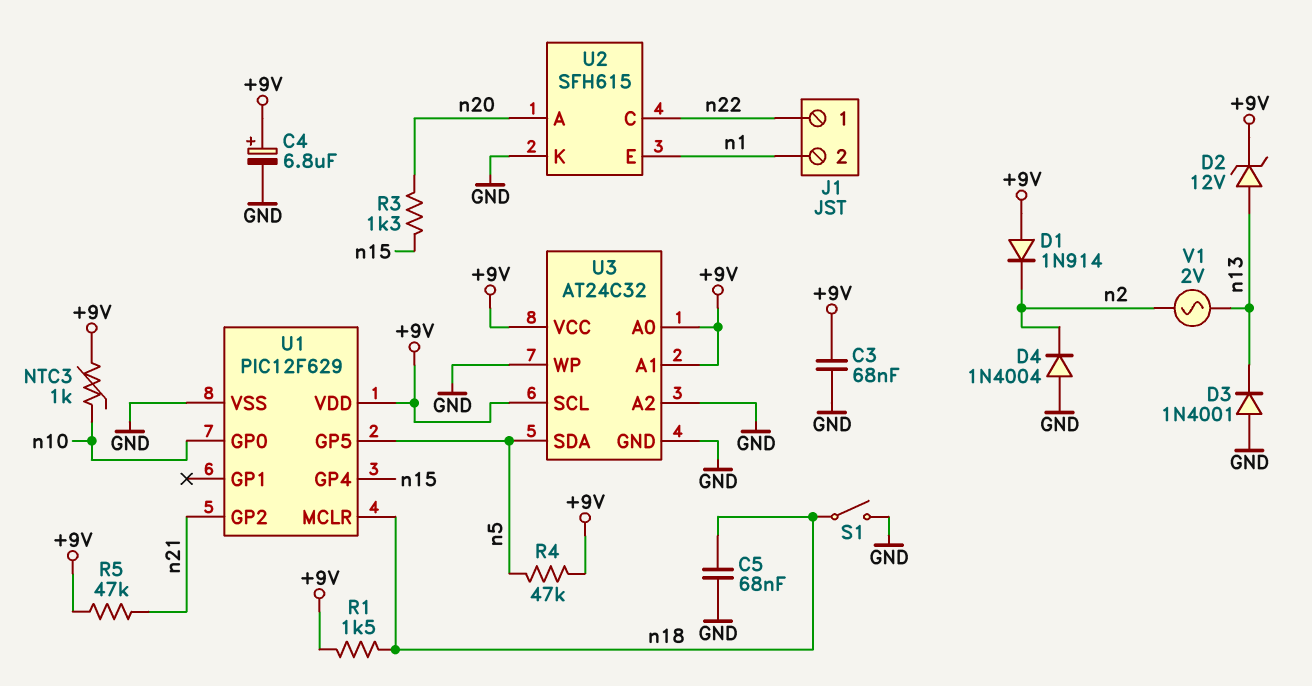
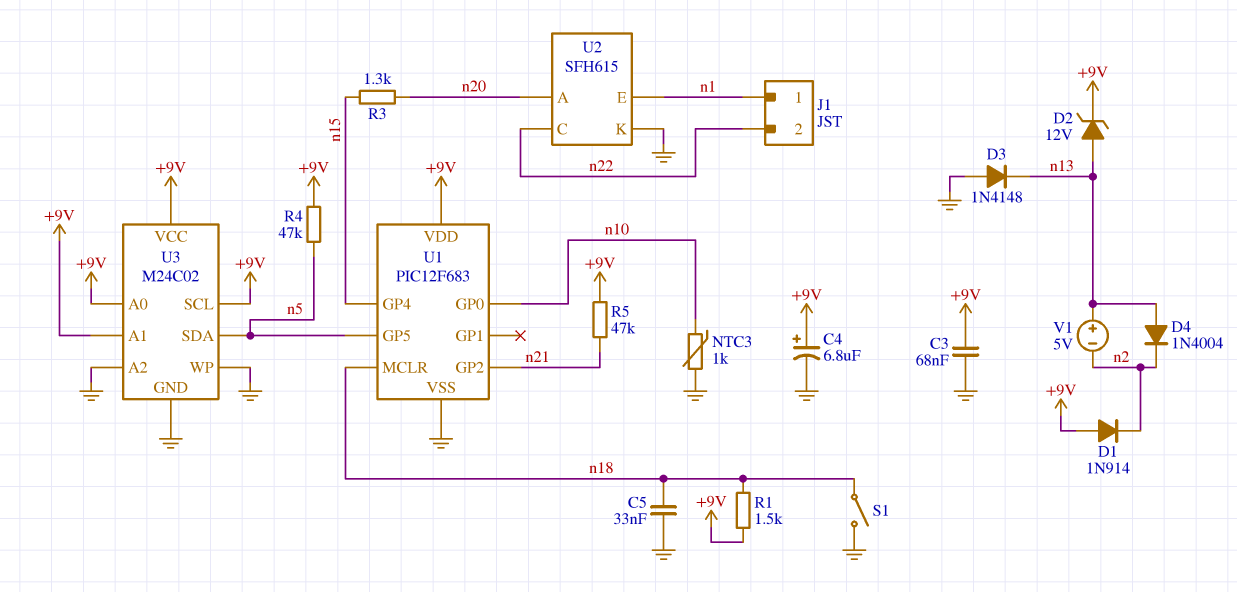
C5: 68nF (GND, n18) -> 33nF (GND, n18)
D3: diode 1N4001 (A GND, K n13) -> diode 1N4148 (A GND, K n13)
D4: diode 1N4004 (A GND, K n2) -> diode 1N4004 (A n13, K n2)
J1 pin 1: n22 -> n1
J1 pin 2: n1 -> n22
NTC3: 1k (+9V, n10) -> 1k (GND, n10)
U1: PIC12F629 -> PIC12F683
U3: AT24C32 -> M24C02
V1: AC 2V (n2, n13) -> 5V (plus n13, minus n2)

